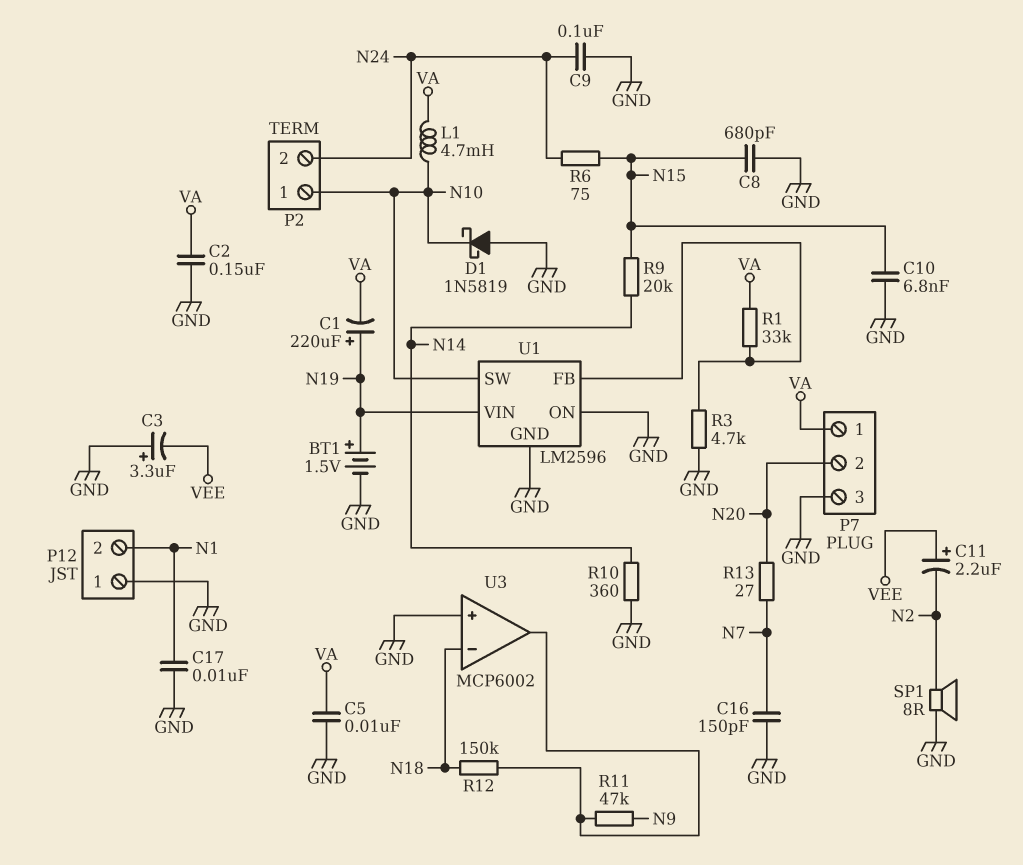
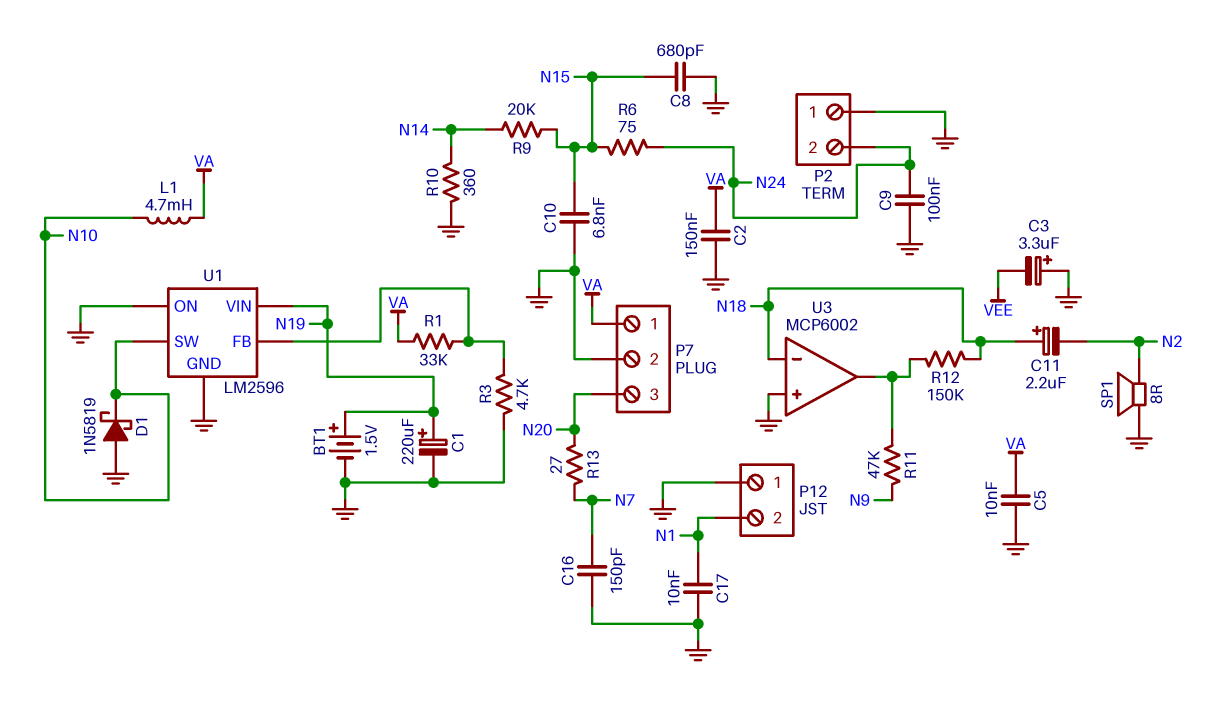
C1: 220uF (plus N19, minus VA) -> 220uF (plus N19, minus GND)
C11: 2.2uF (plus VEE, minus N2) -> 2.2uF (plus N18, minus N2)
P2 pin 1: N10 -> GND
P7 pin 2: N20 -> GND
P7 pin 3: GND -> N20

